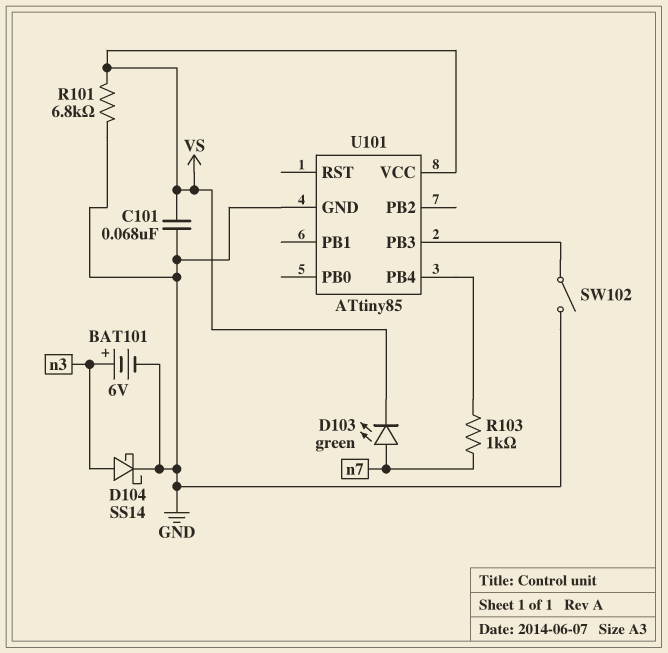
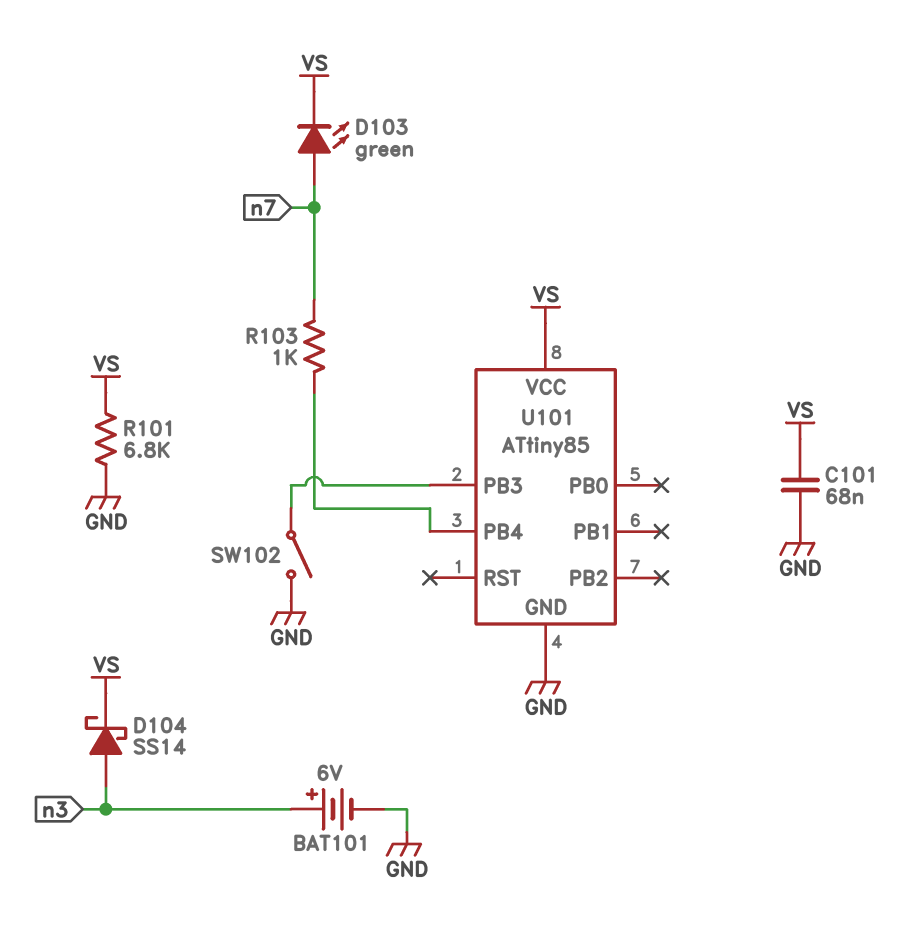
D104: schottky SS14 (A n3, K GND) -> schottky SS14 (A n3, K VS)

